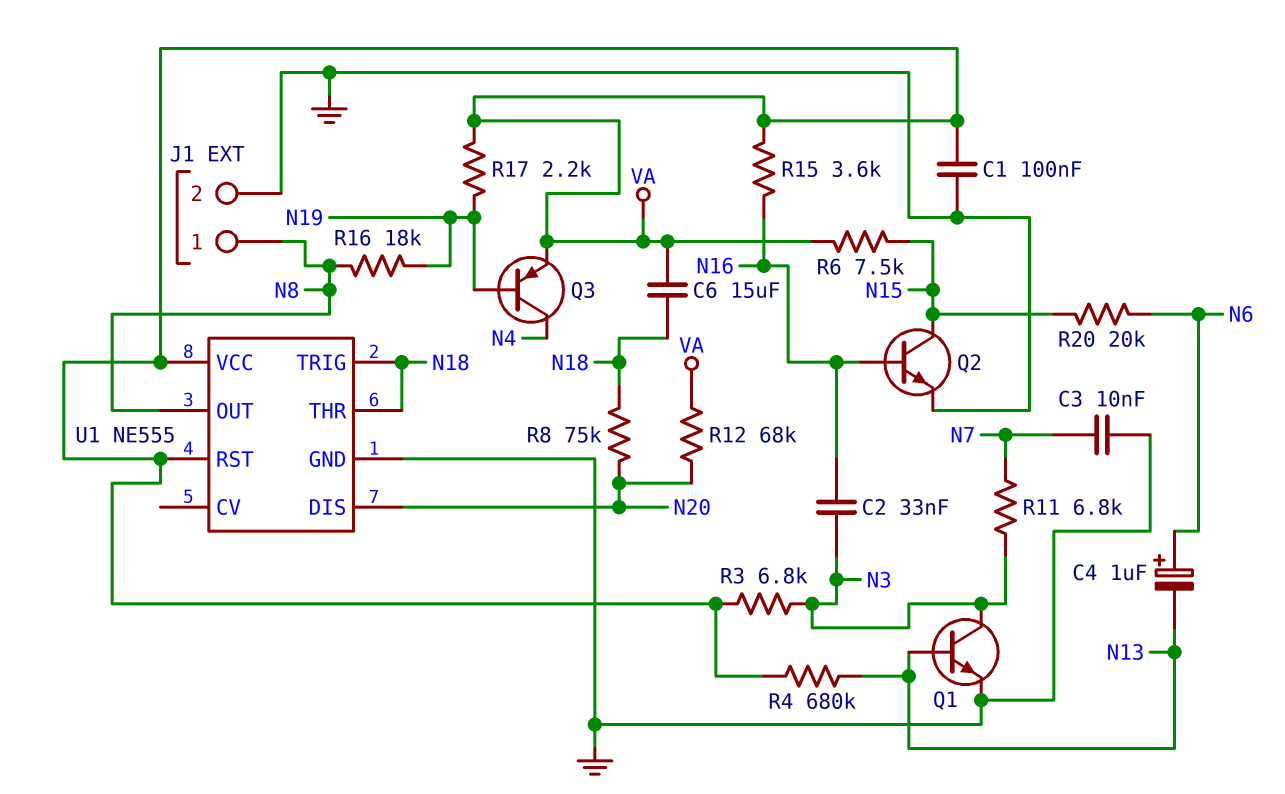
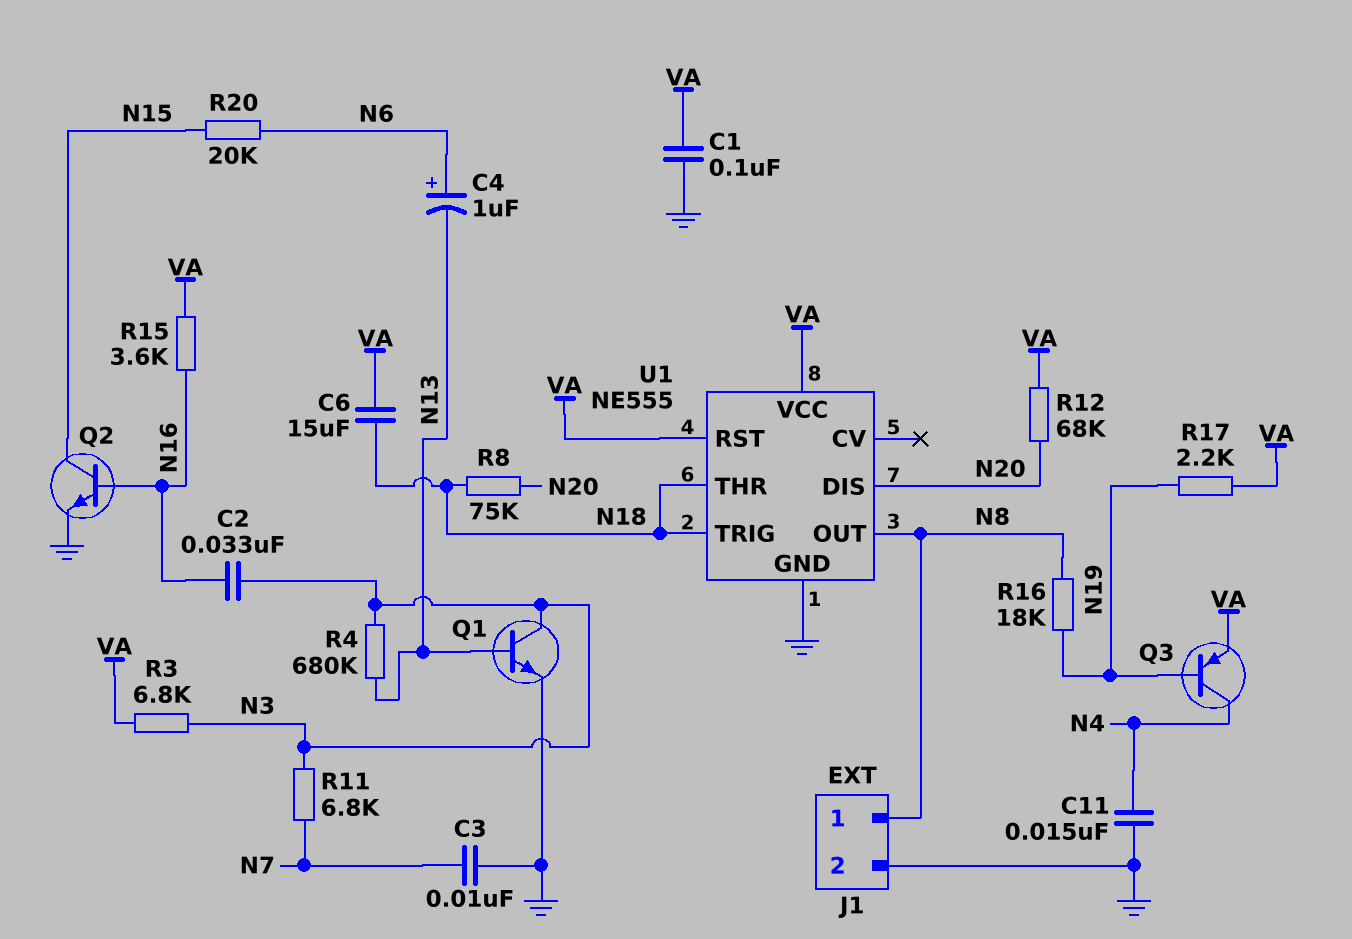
C11: none -> 15nF (GND, N4)
R4: 680k (N13, VA) -> 680k (N3, N13)
R6: 7.5k (N15, VA) -> none

